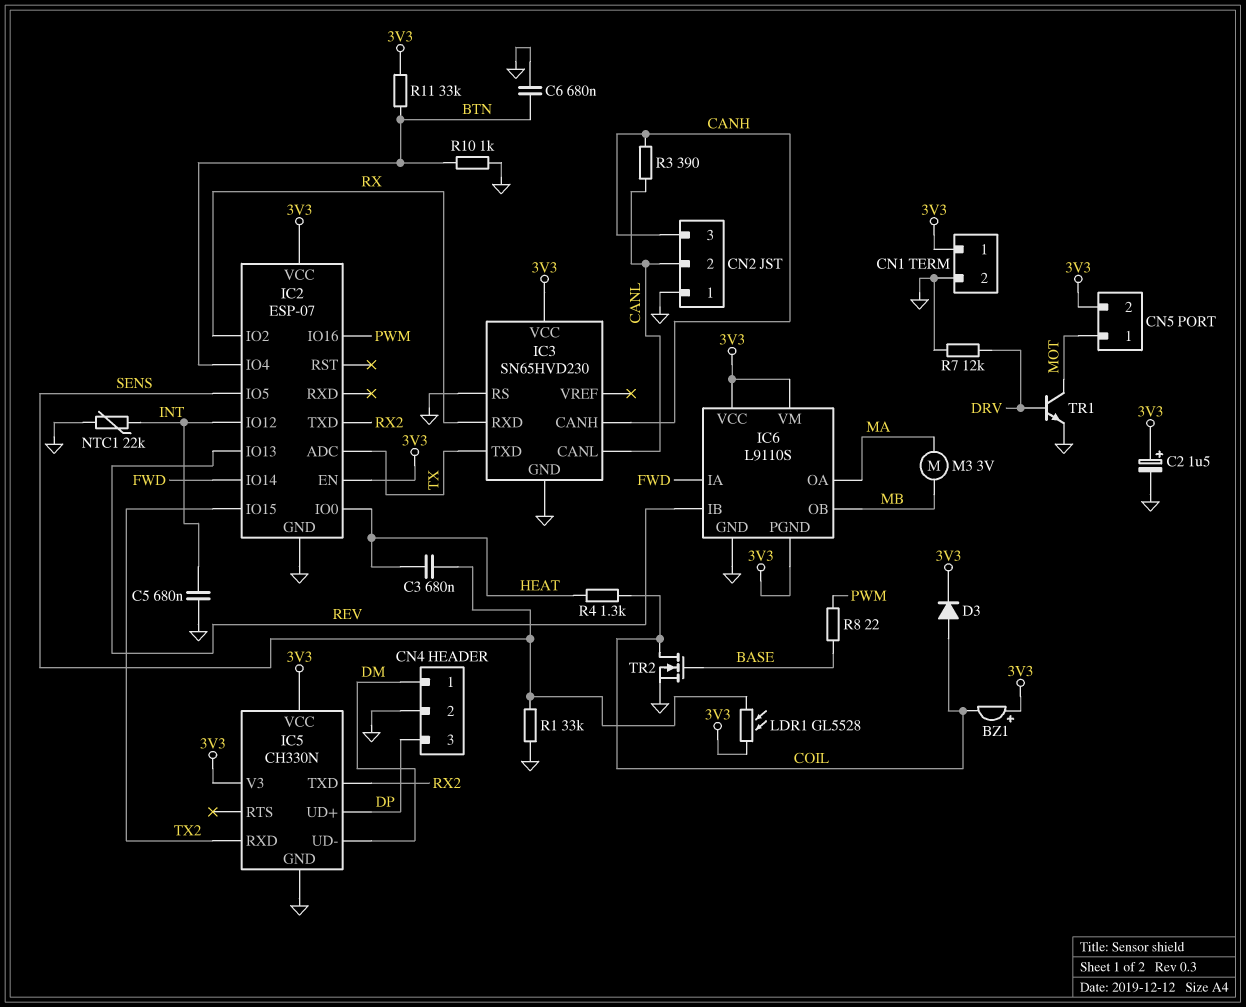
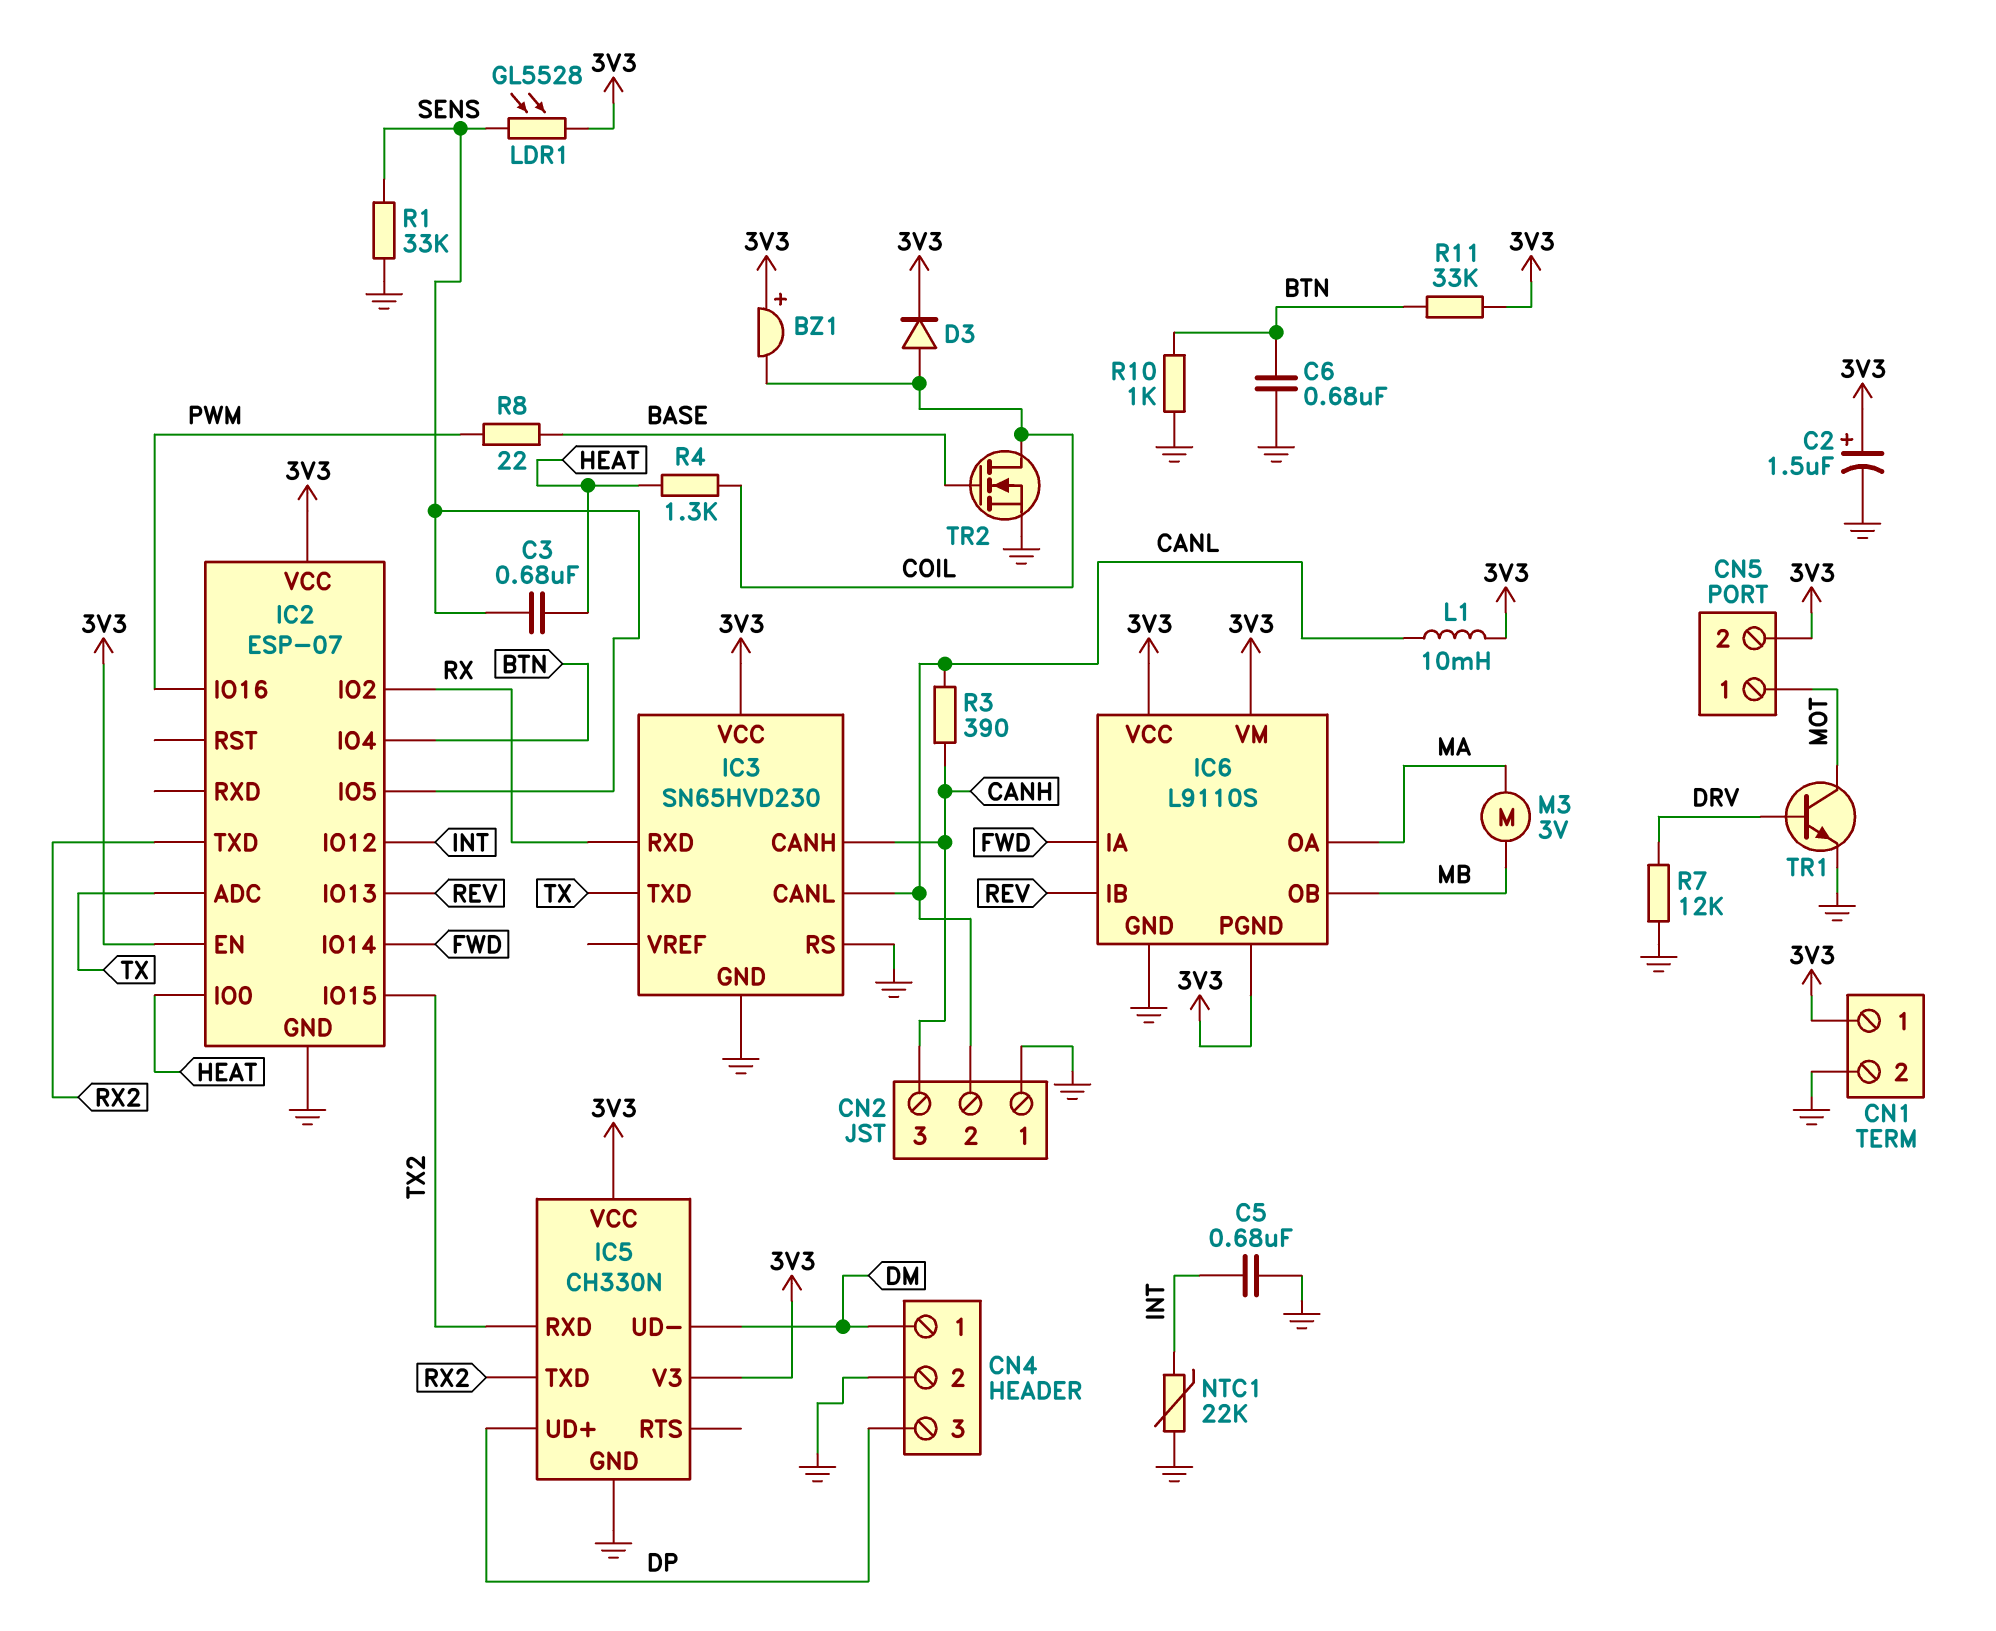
L1: none -> 10mH (3V3, CANL)

